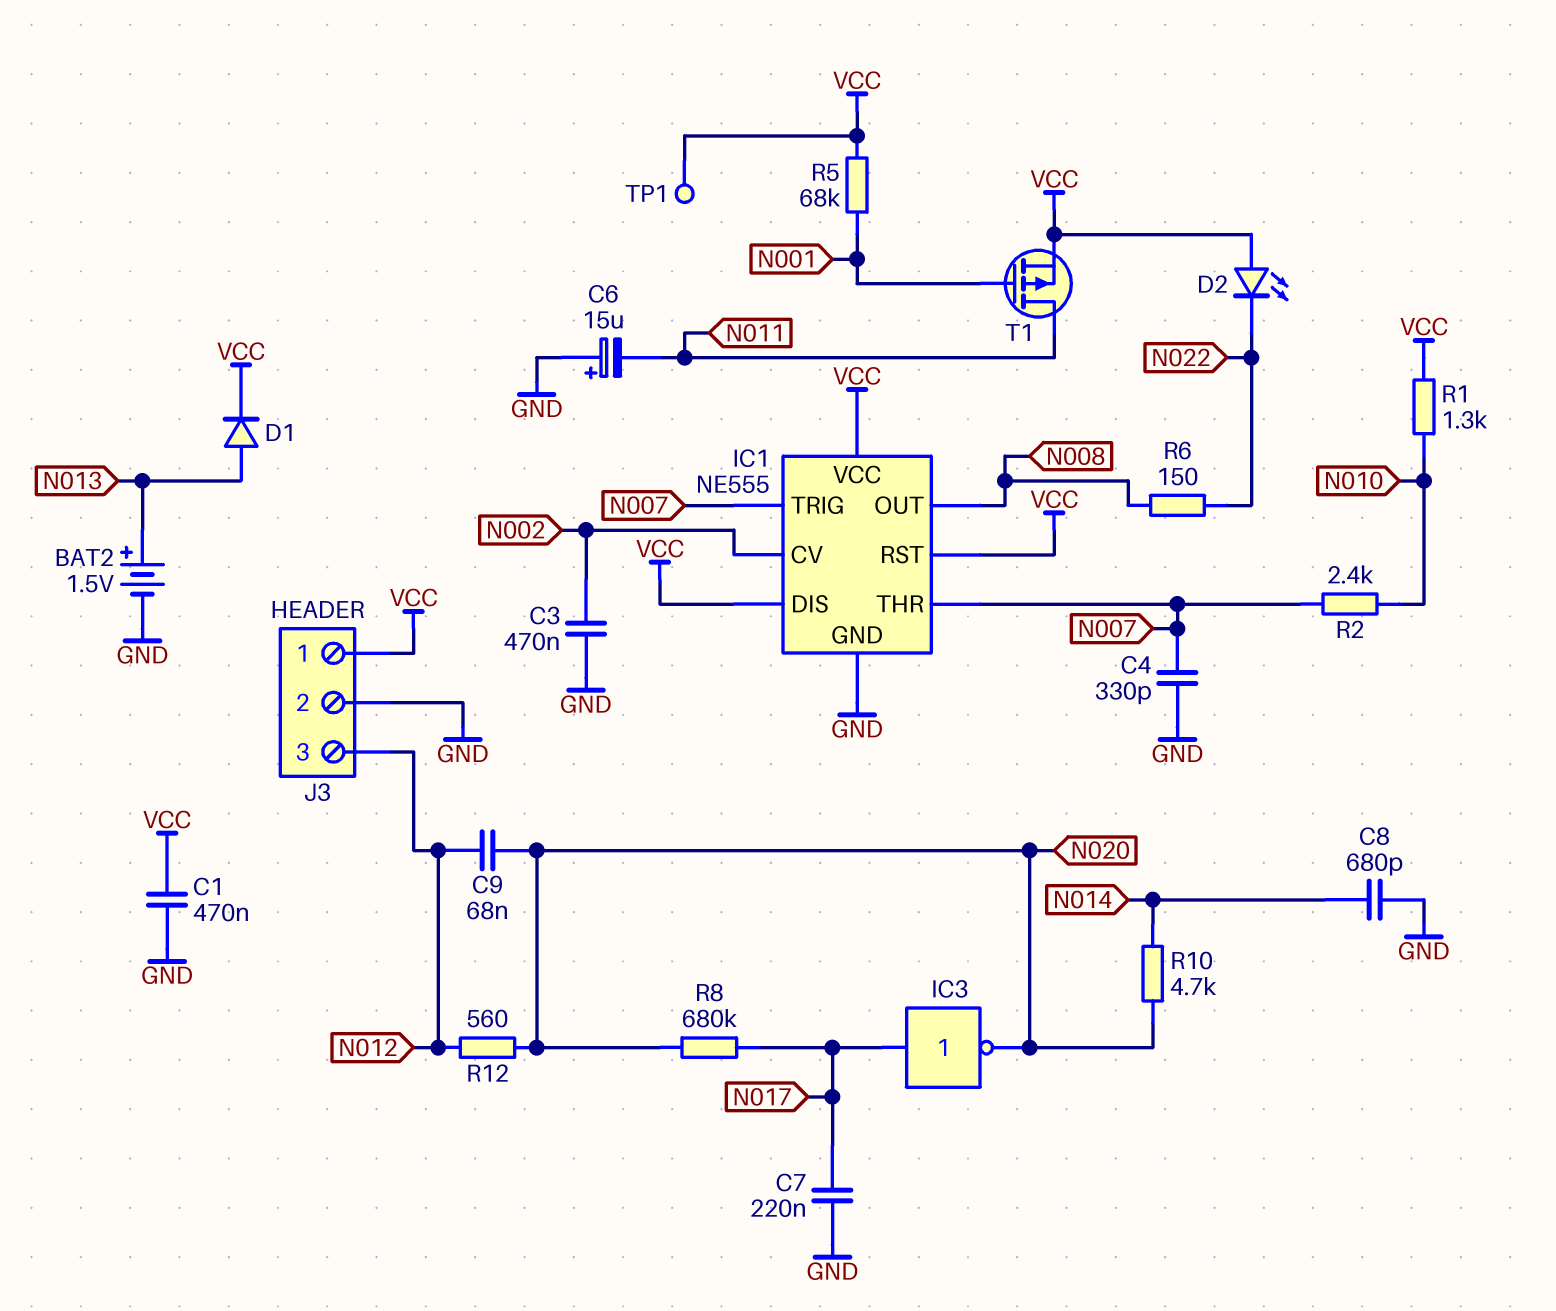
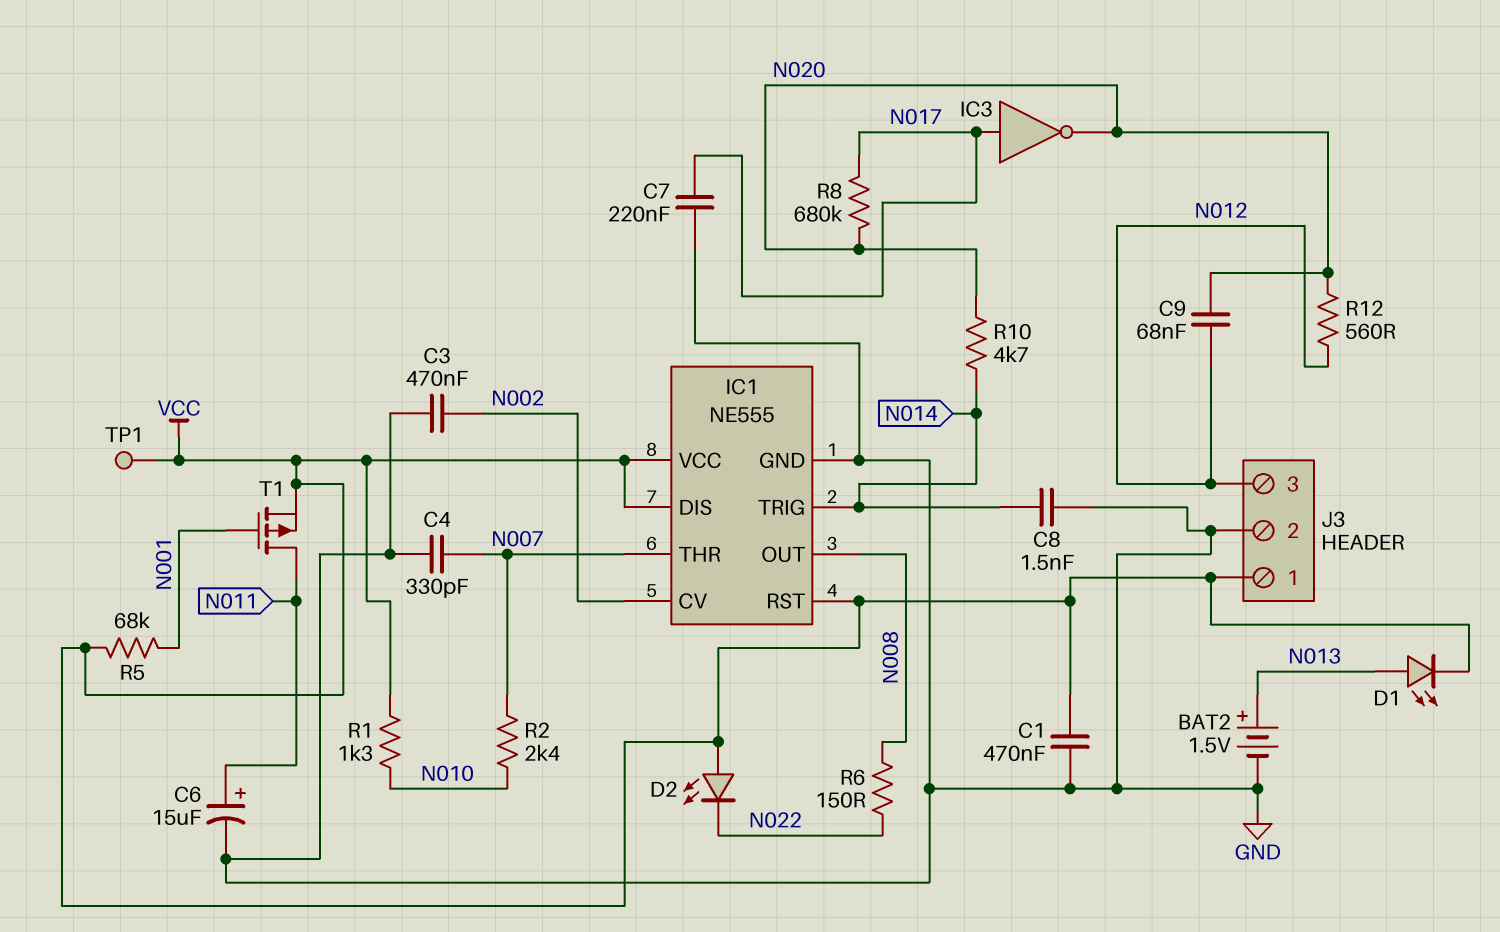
C6: 15uF (plus GND, minus N011) -> 15uF (plus N011, minus GND)
C8: 680pF (GND, N014) -> 1.5nF (GND, N014)
D1: diode (A N013, K VCC) -> LED (A N013, K VCC)
IC1 pin TRIG: N007 -> N014

